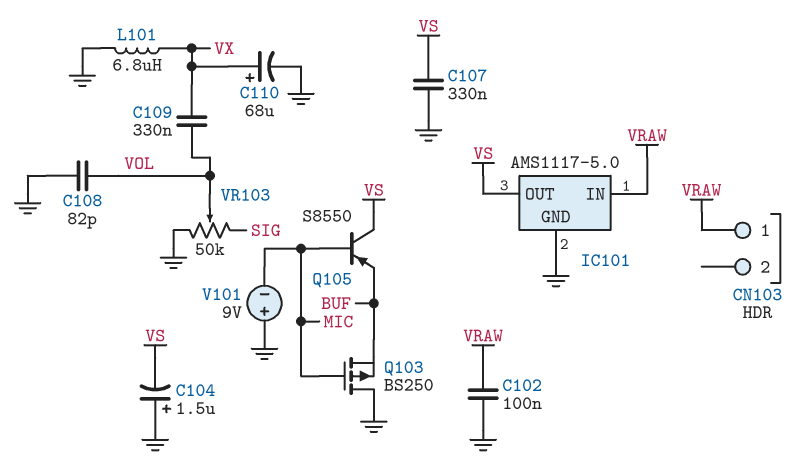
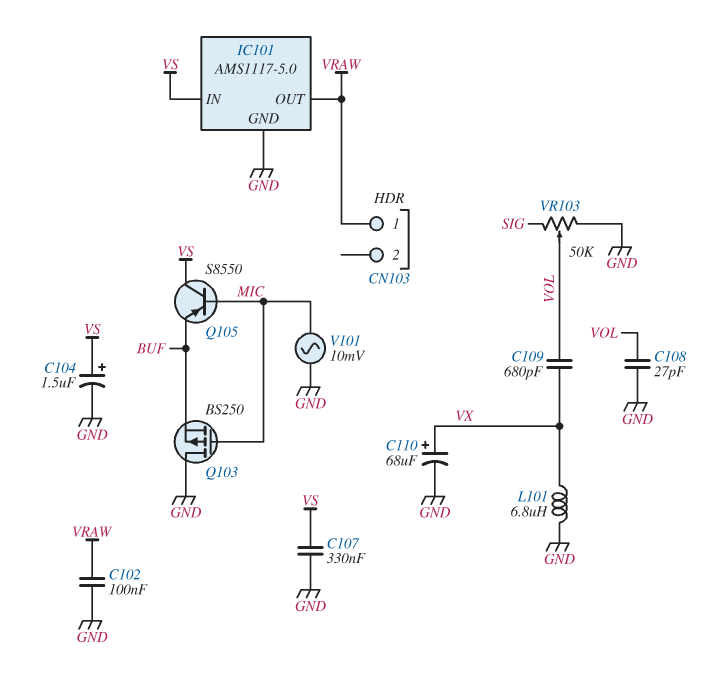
C104: 1.5uF (plus GND, minus VS) -> 1.5uF (plus VS, minus GND)
C108: 82pF (GND, VOL) -> 27pF (GND, VOL)
C109: 330nF (VOL, VX) -> 680pF (VOL, VX)
IC101 pin IN: VRAW -> VS
IC101 pin OUT: VS -> VRAW
V101: 9V (plus GND, minus MIC) -> AC 10mV (GND, MIC)

